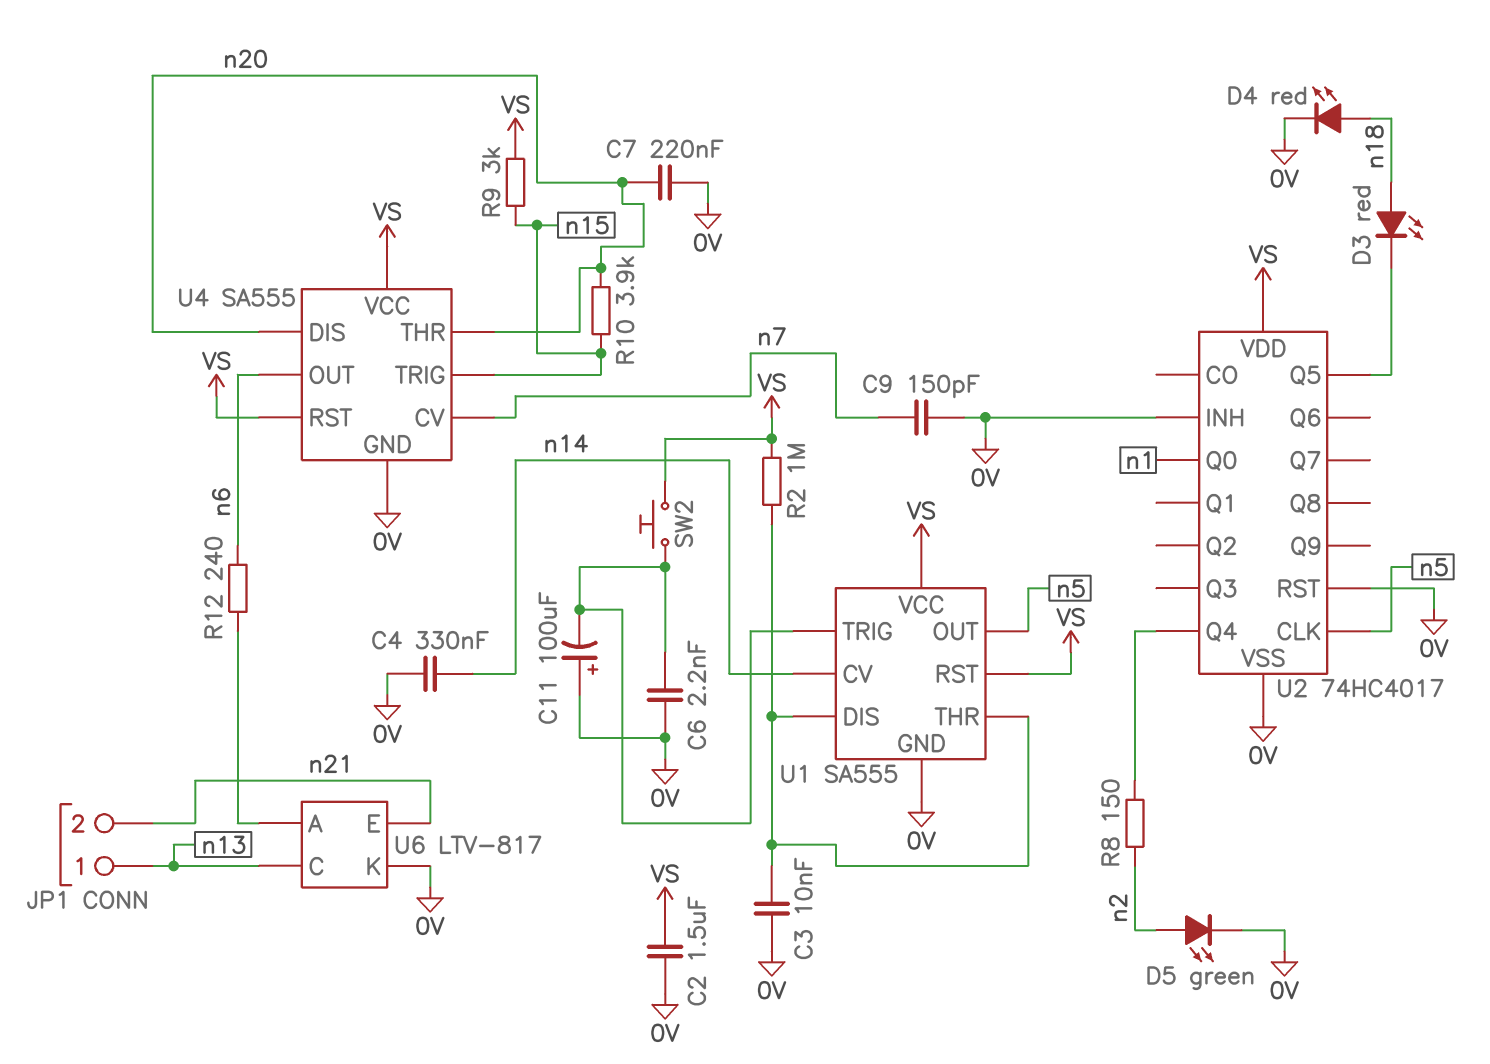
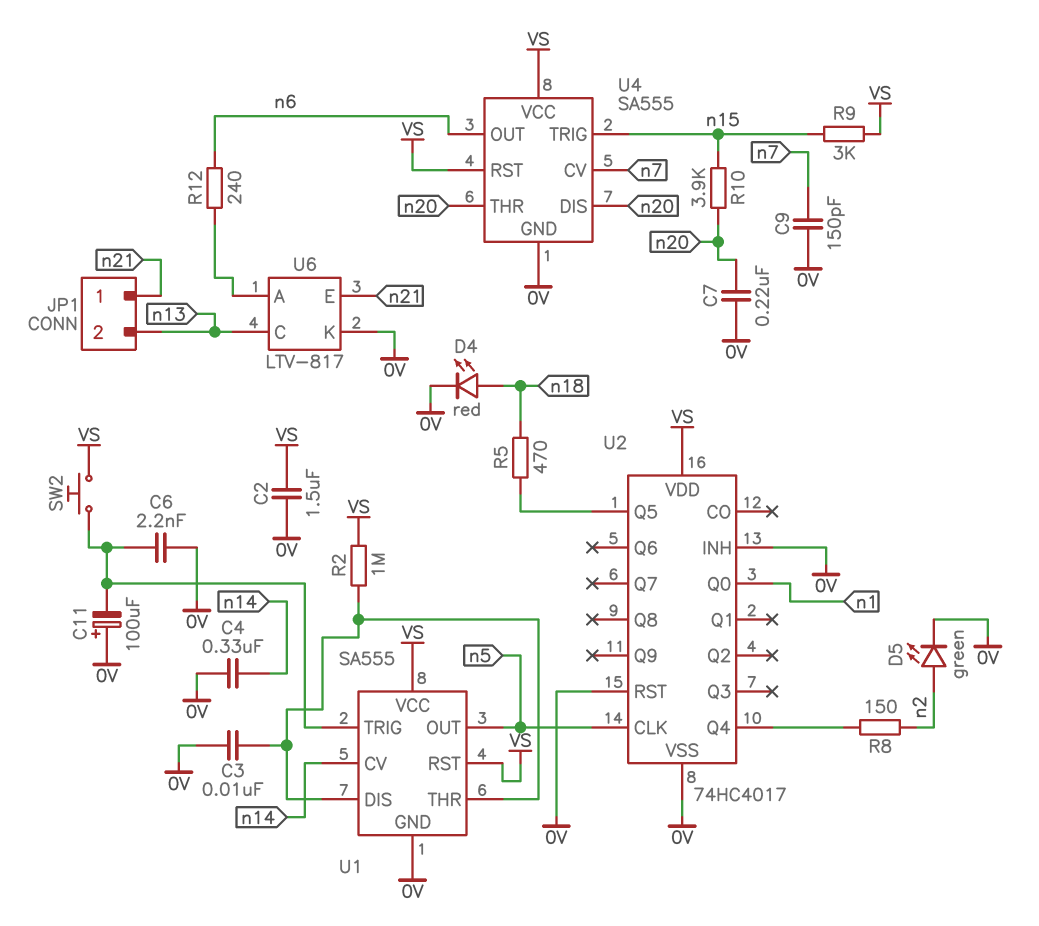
D3: LED red (A n18, K U2/Q5) -> none
JP1 pin 1: n13 -> n21
JP1 pin 2: n21 -> n13
R5: none -> 470 (U2/Q5, n18)

